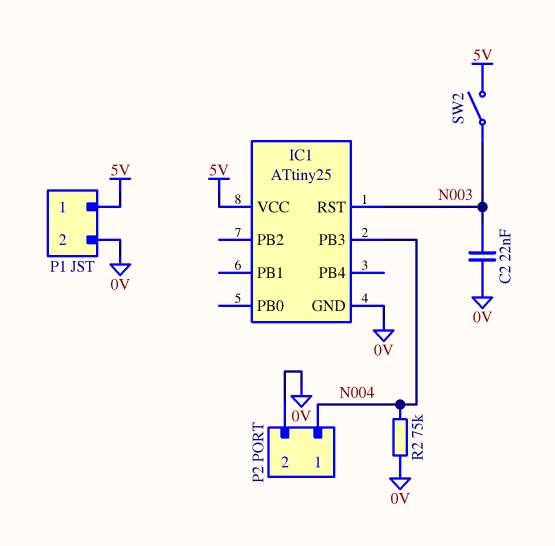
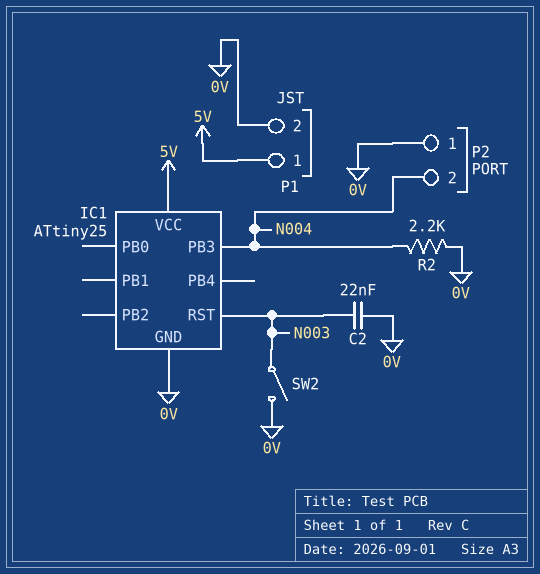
P2 pin 1: N004 -> 0V
P2 pin 2: 0V -> N004
R2: 75k (0V, N004) -> 2.2k (0V, N004)
SW2: switch (5V, N003) -> switch (0V, N003)

